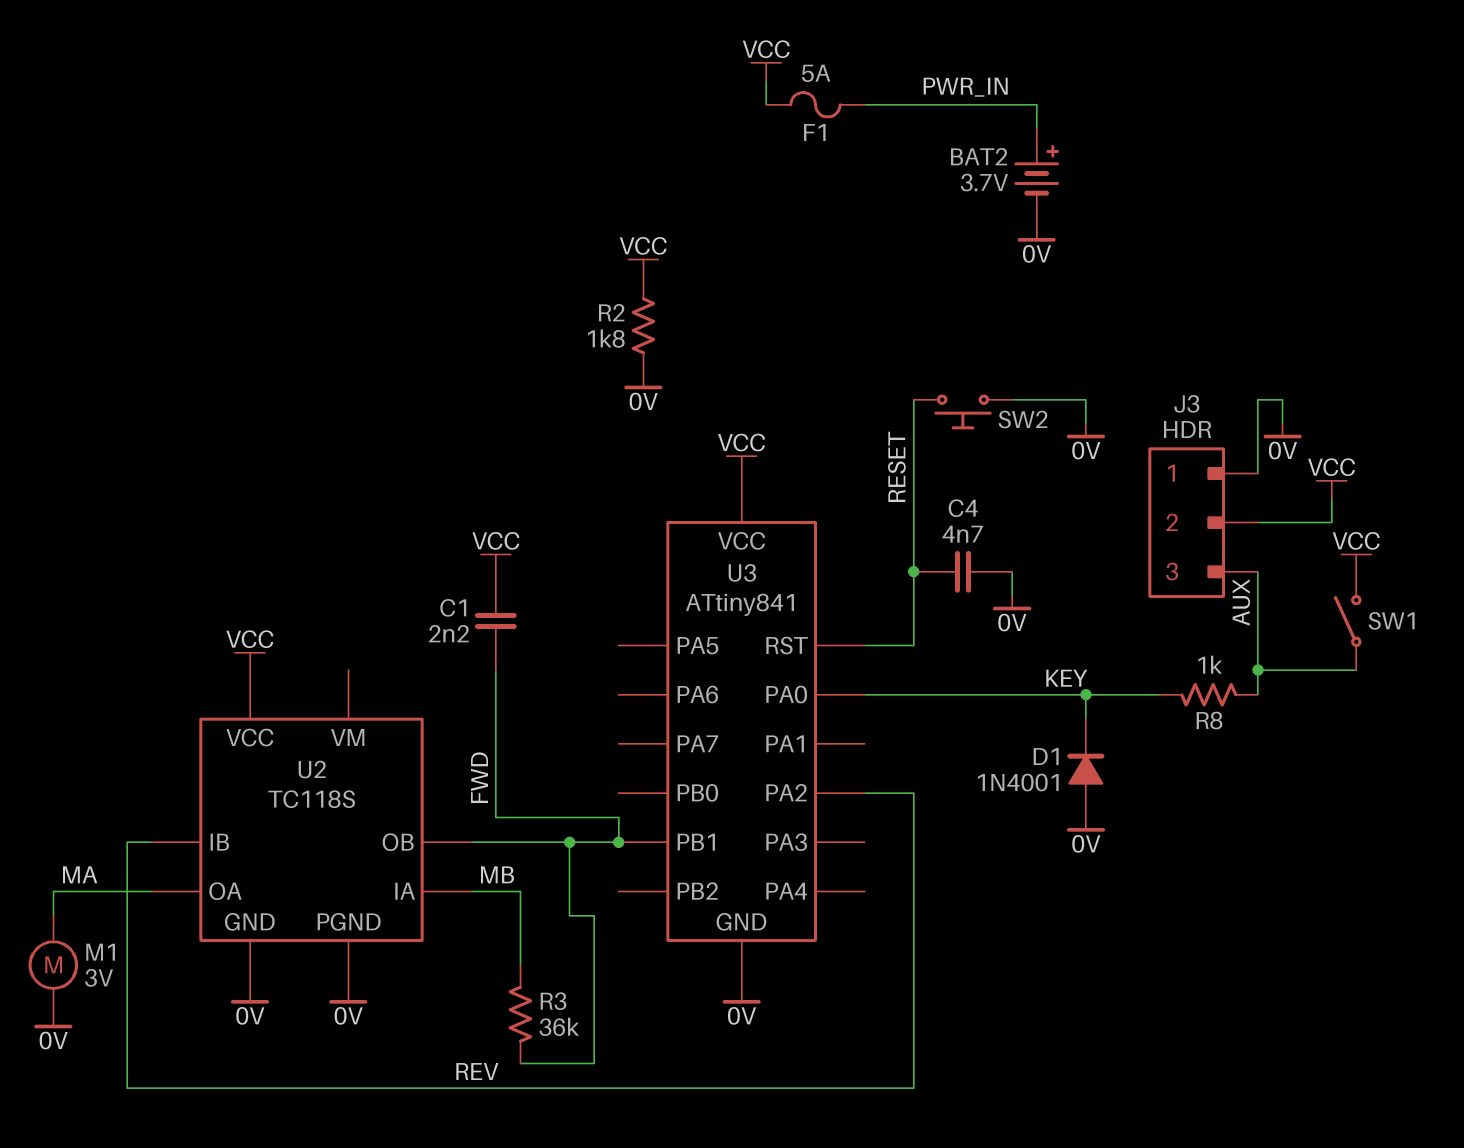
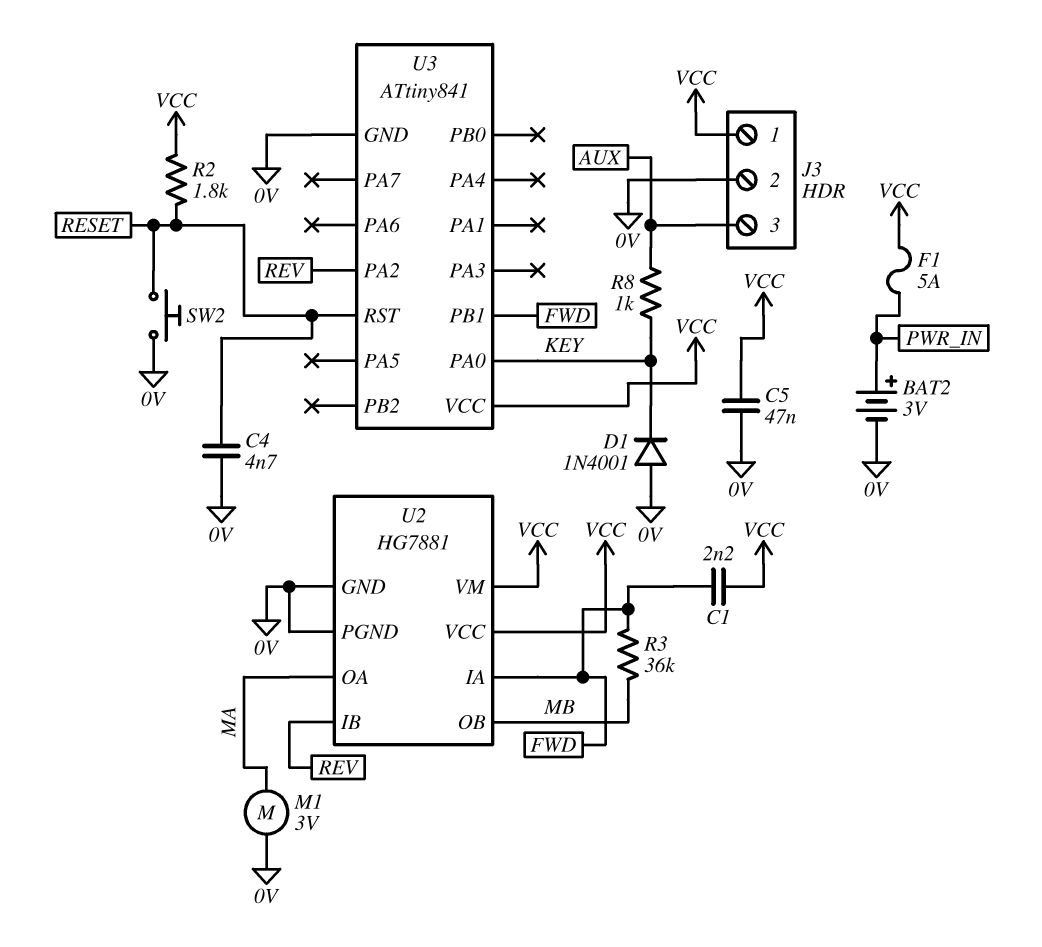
BAT2: 3.7V (plus PWR_IN, minus 0V) -> 3V (plus PWR_IN, minus 0V)
C5: none -> 47nF (0V, VCC)
J3 pin 1: 0V -> VCC
J3 pin 2: VCC -> 0V
R2: 1.8k (0V, VCC) -> 1.8k (RESET, VCC)
SW1: switch (AUX, VCC) -> none
U2: TC118S -> HG7881
U2 pin IA: MB -> FWD
U2 pin OB: FWD -> MB
U2 pin VM: none -> VCC

